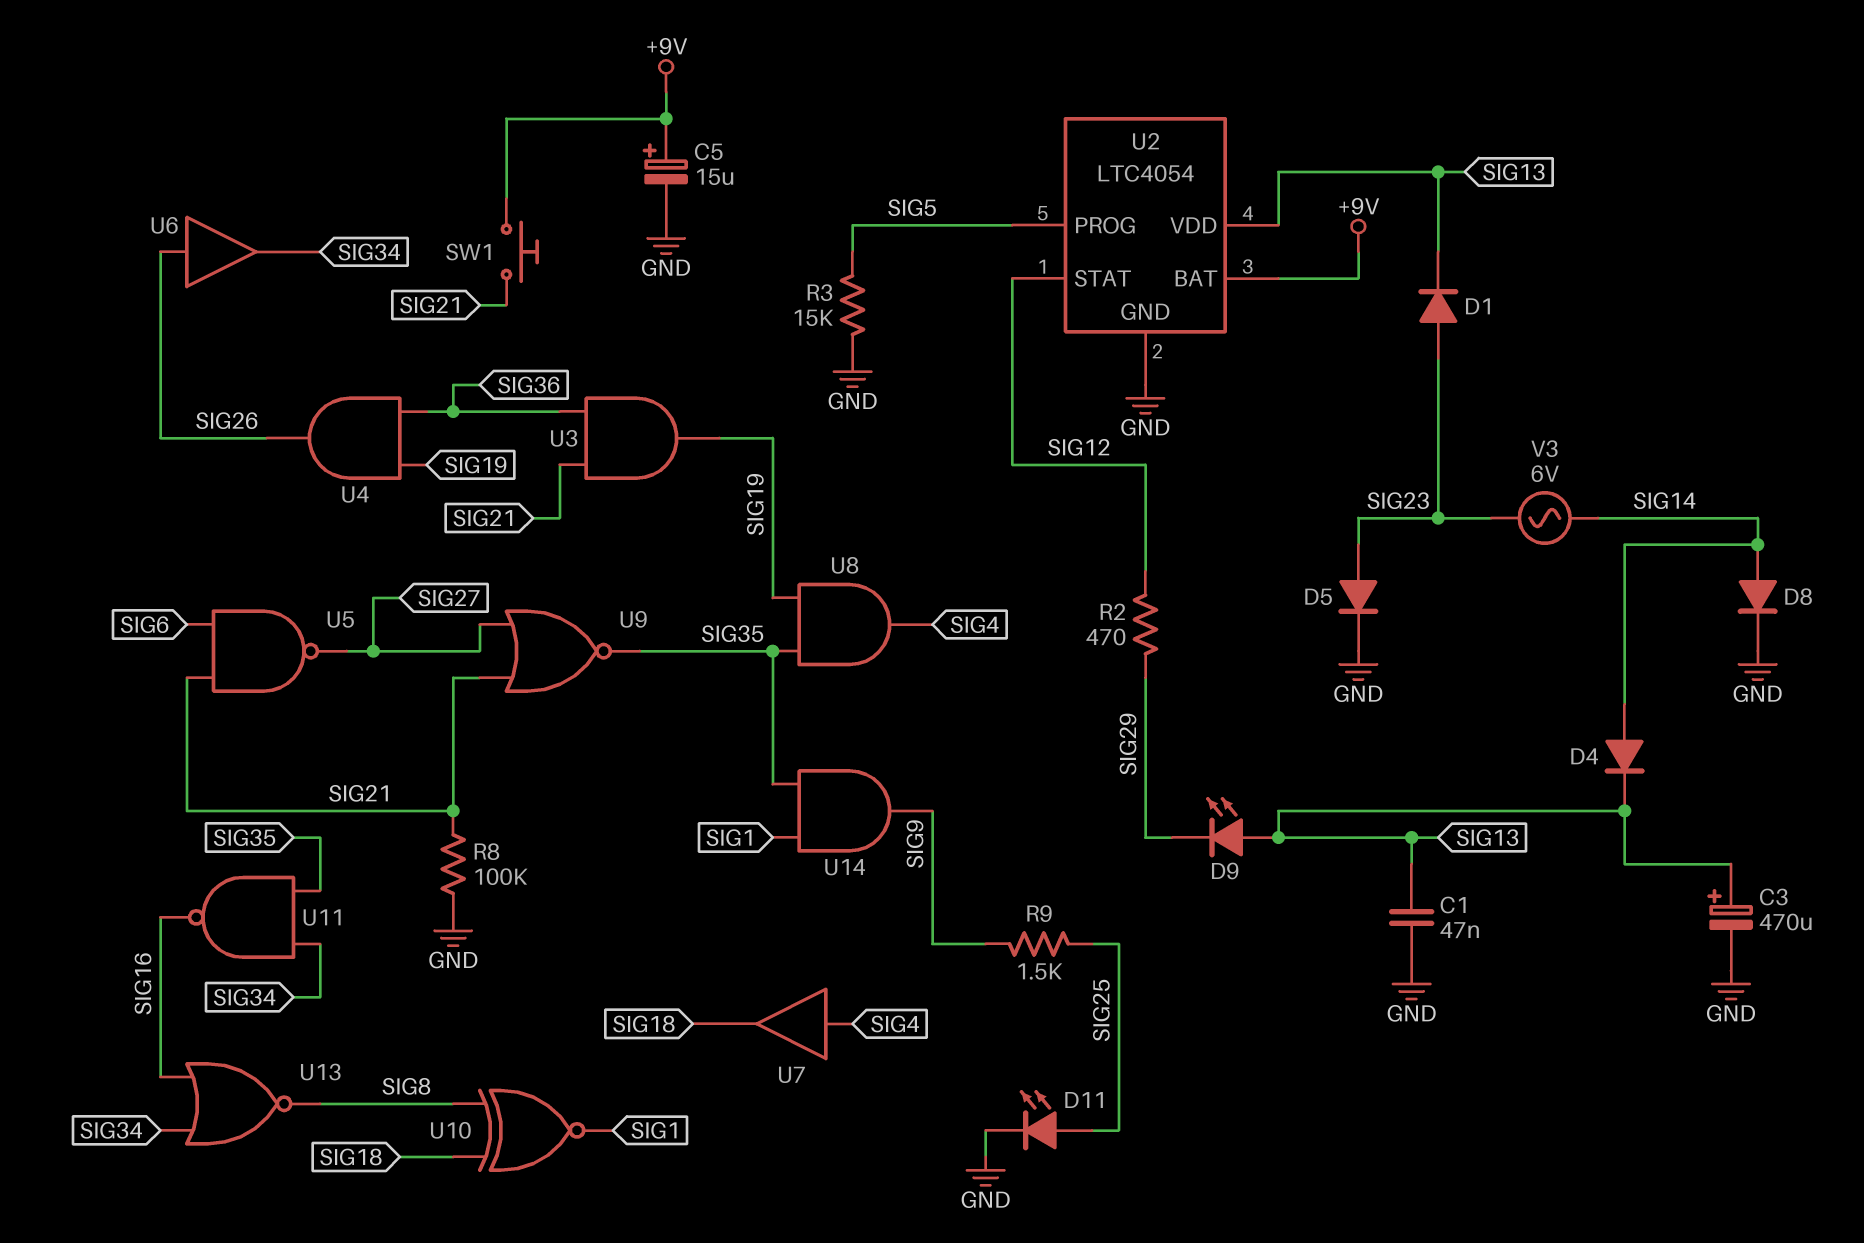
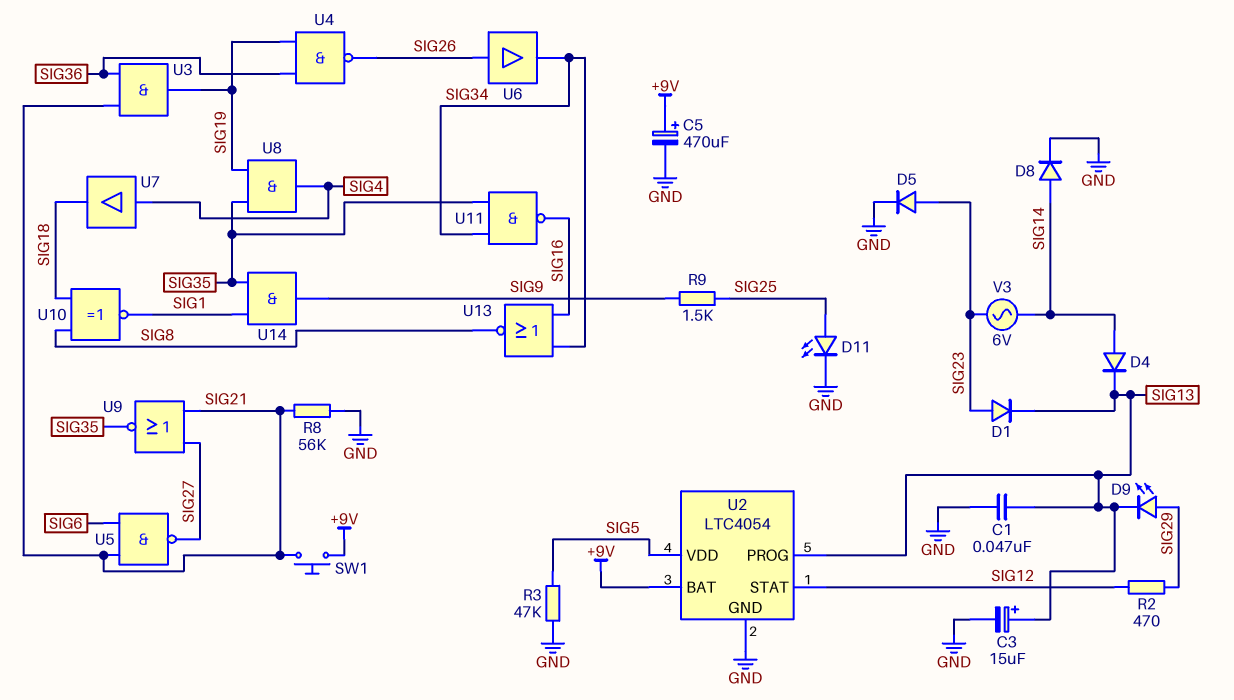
C3: 470uF (plus SIG13, minus GND) -> 15uF (plus SIG13, minus GND)
C5: 15uF (plus +9V, minus GND) -> 470uF (plus +9V, minus GND)
D9: LED (A SIG13, K SIG29) -> LED (A SIG29, K SIG13)
R3: 15k (GND, SIG5) -> 47k (GND, SIG5)
R8: 100k (GND, SIG21) -> 56k (GND, SIG21)
U2 pin PROG: SIG5 -> SIG13
U2 pin VDD: SIG13 -> SIG5
U4: AND (in SIG19, in SIG36, out SIG26) -> NAND (in SIG19, in SIG36, out SIG26)

